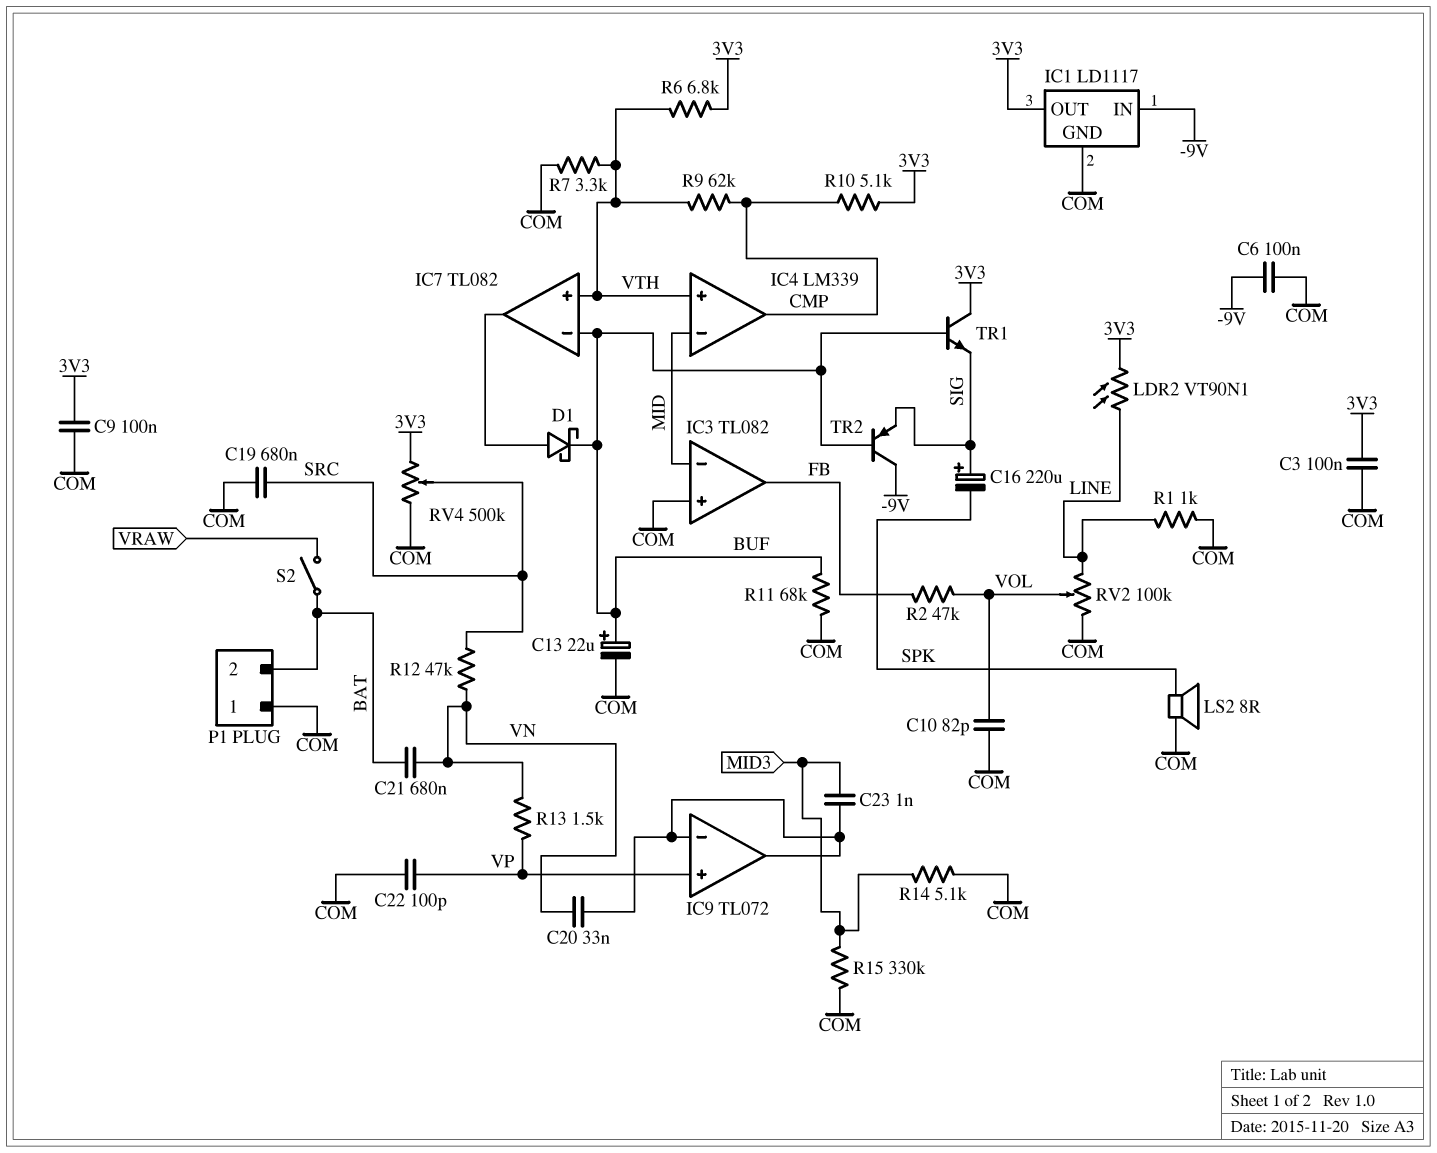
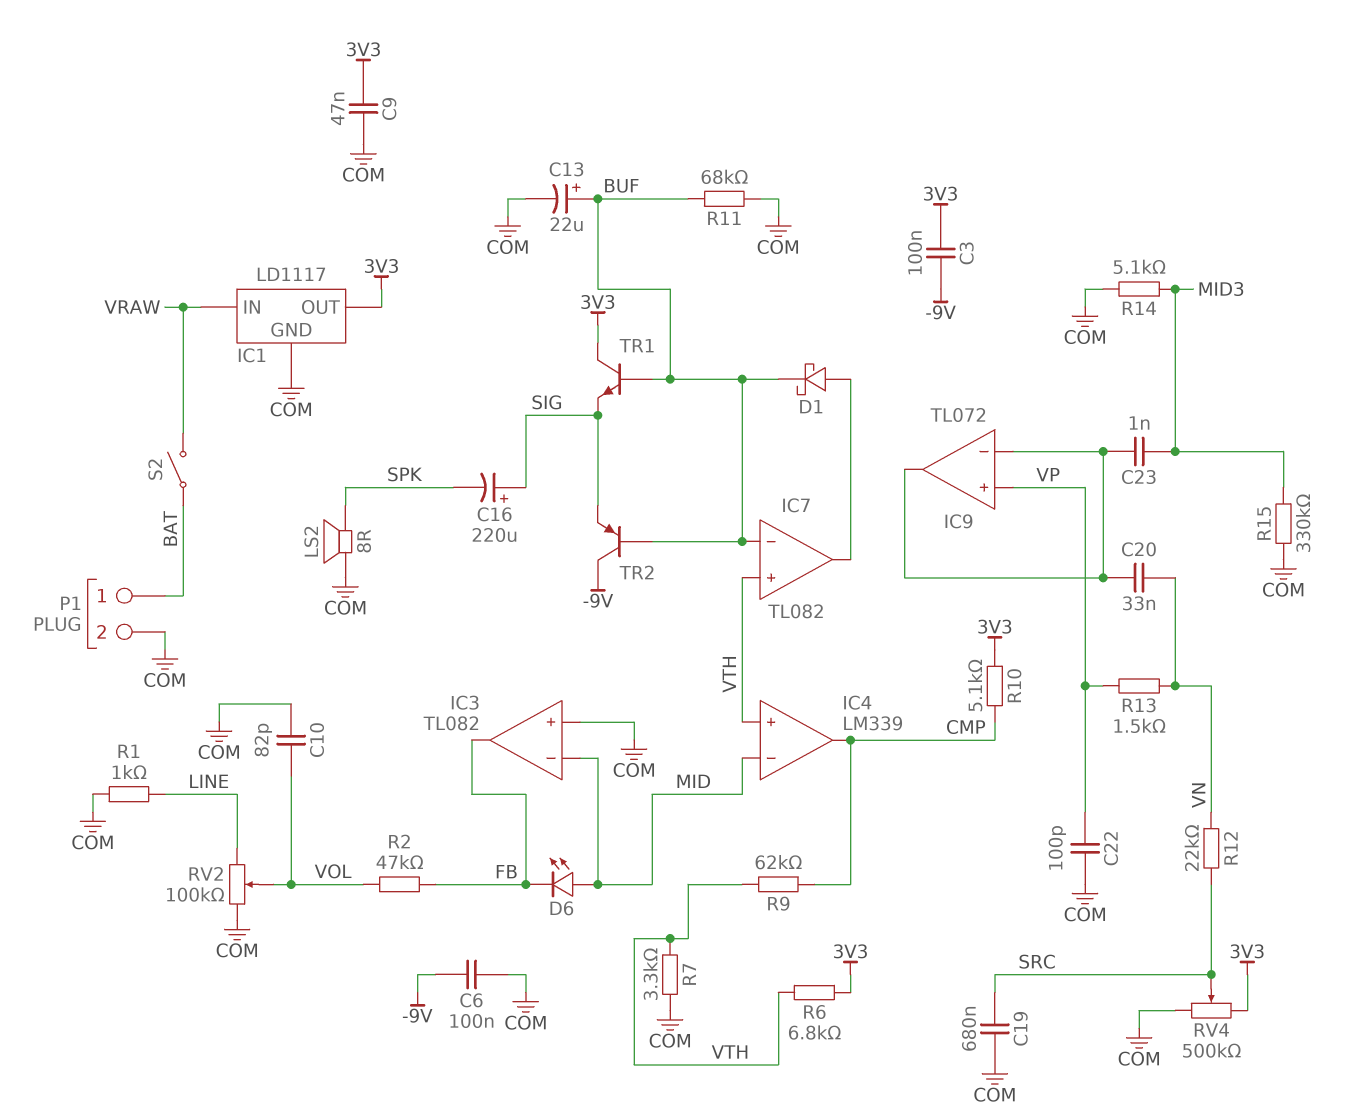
C3: 100nF (3V3, COM) -> 100nF (-9V, 3V3)
C9: 100nF (3V3, COM) -> 47nF (3V3, COM)
C21: 680nF (BAT, VN) -> none
D6: none -> LED (A MID, K FB)
IC1 pin IN: -9V -> VRAW
LDR2: VT90N1 (3V3, LINE) -> none
P1 pin 1: COM -> BAT
P1 pin 2: BAT -> COM
R12: 47k (SRC, VN) -> 22k (SRC, VN)

